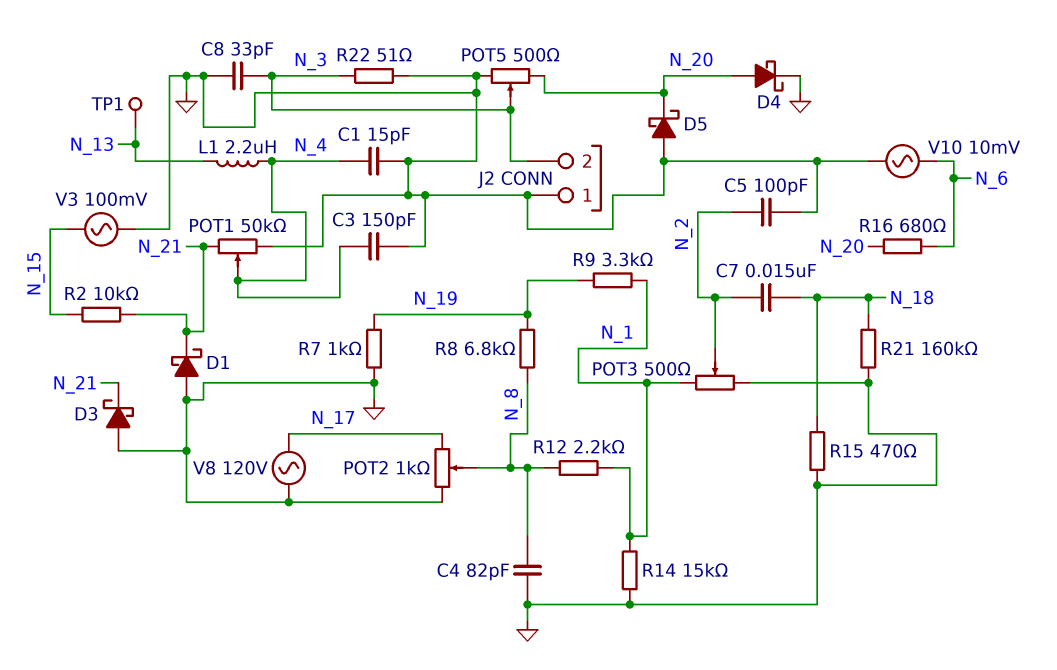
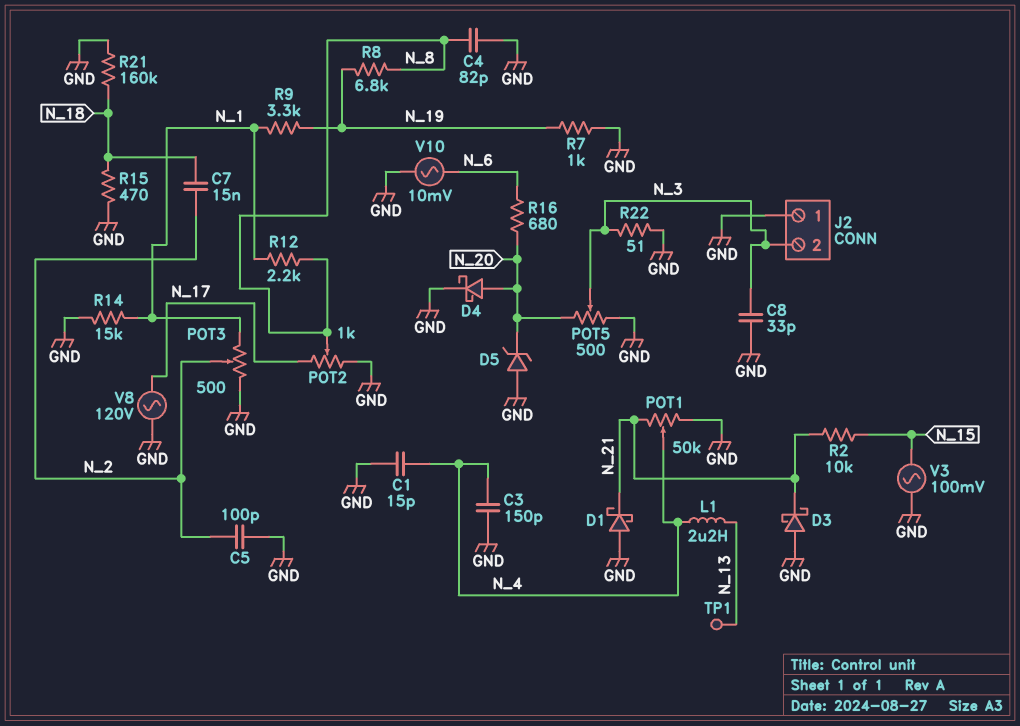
D5: schottky (A GND, K N_20) -> zener (A GND, K N_20)

